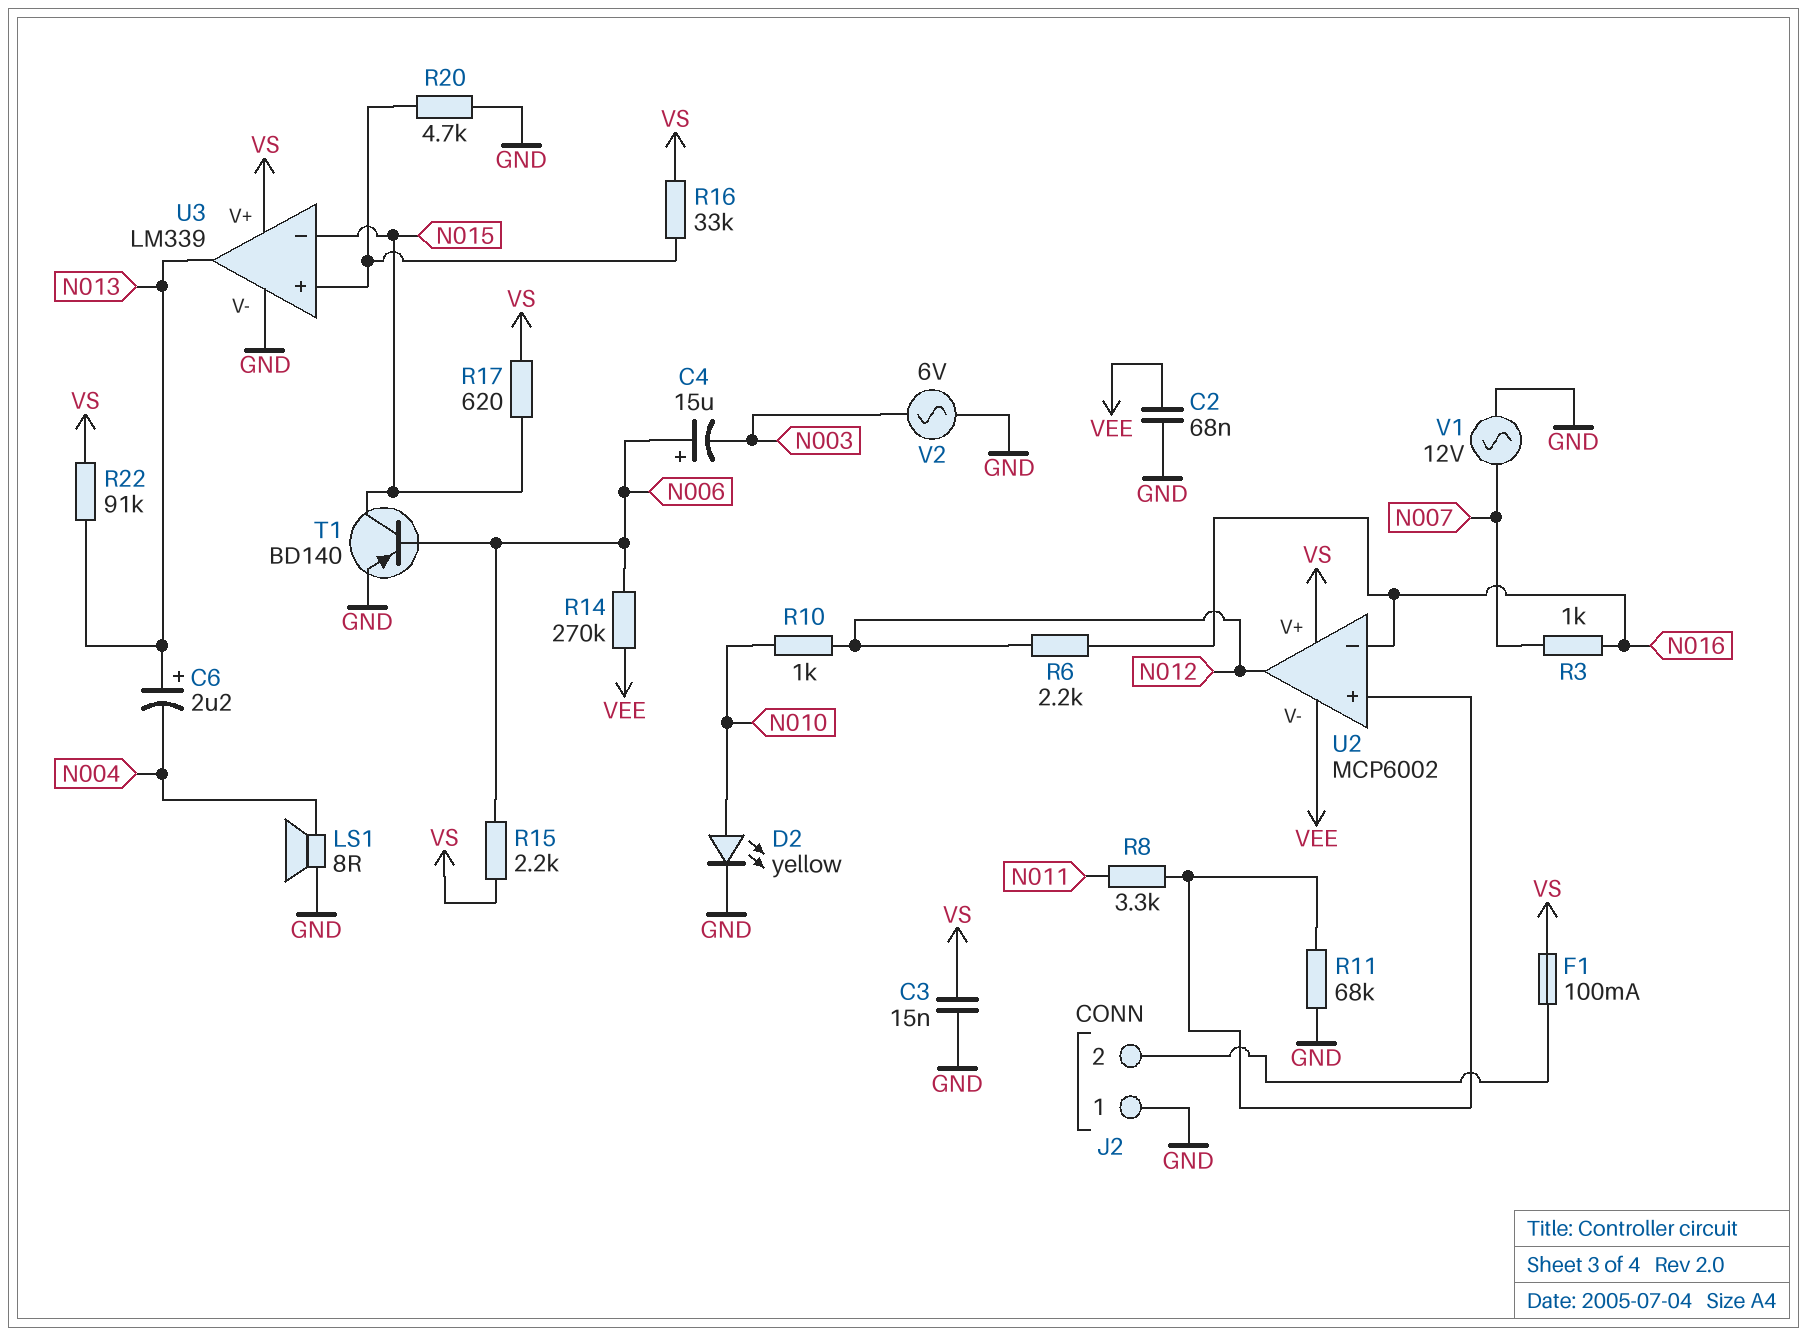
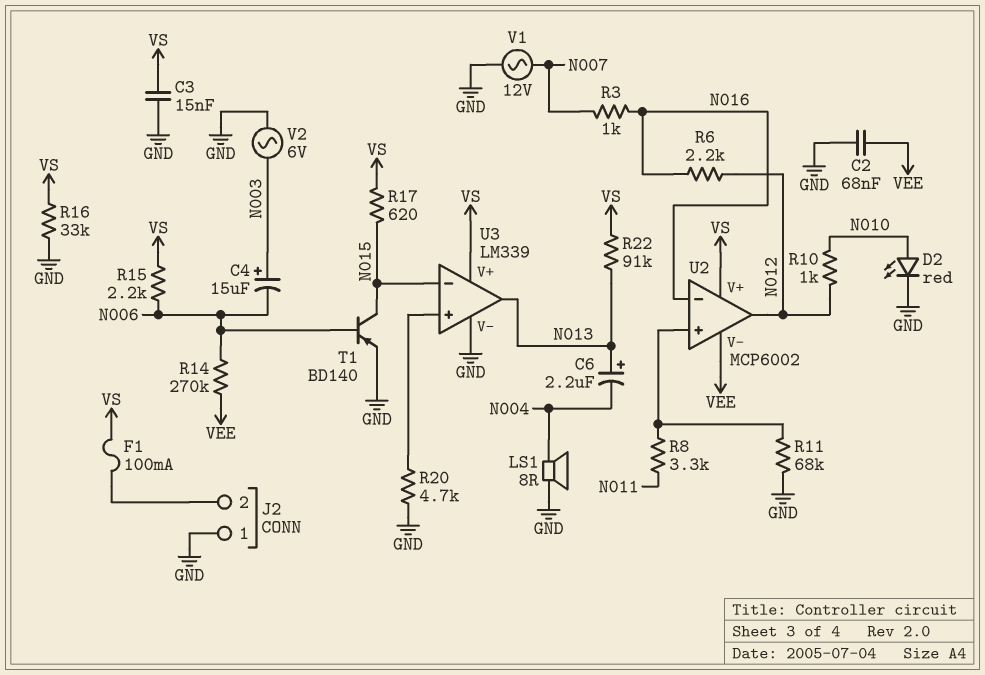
C4: 15uF (plus N006, minus N003) -> 15uF (plus N003, minus N006)
D2: LED yellow (A N010, K GND) -> LED red (A N010, K GND)
R16: 33k (U3/in+, VS) -> 33k (GND, VS)

